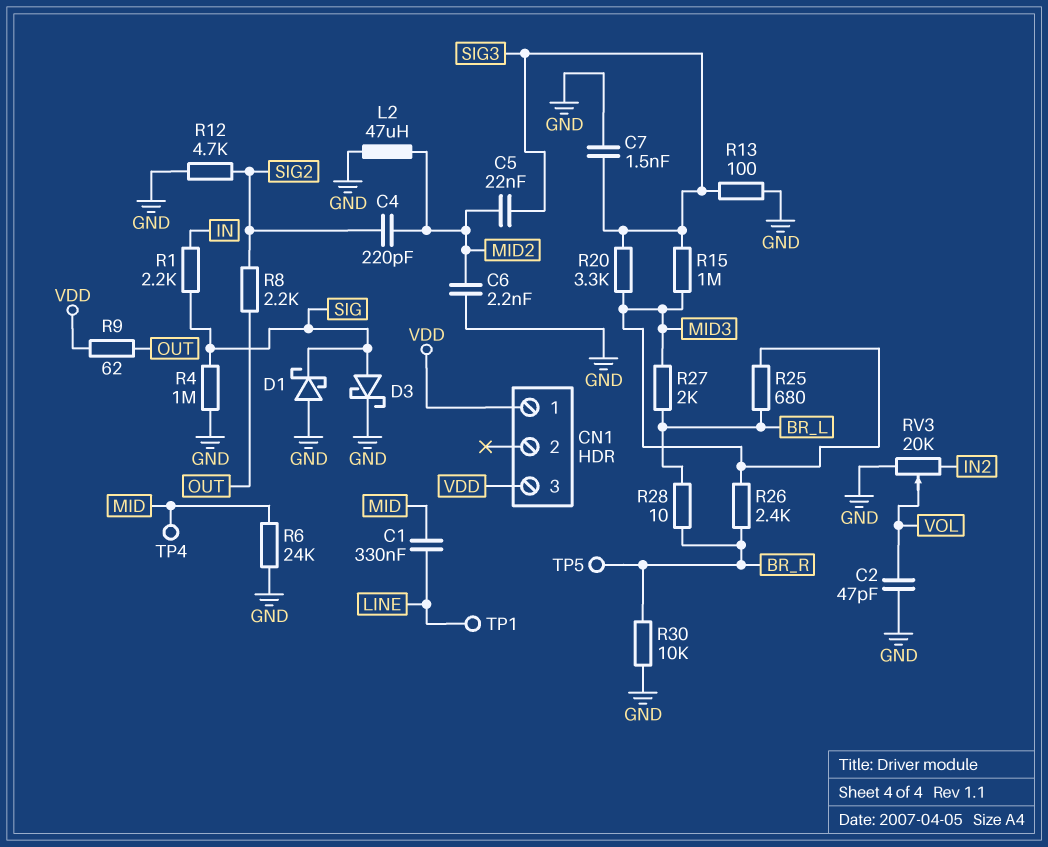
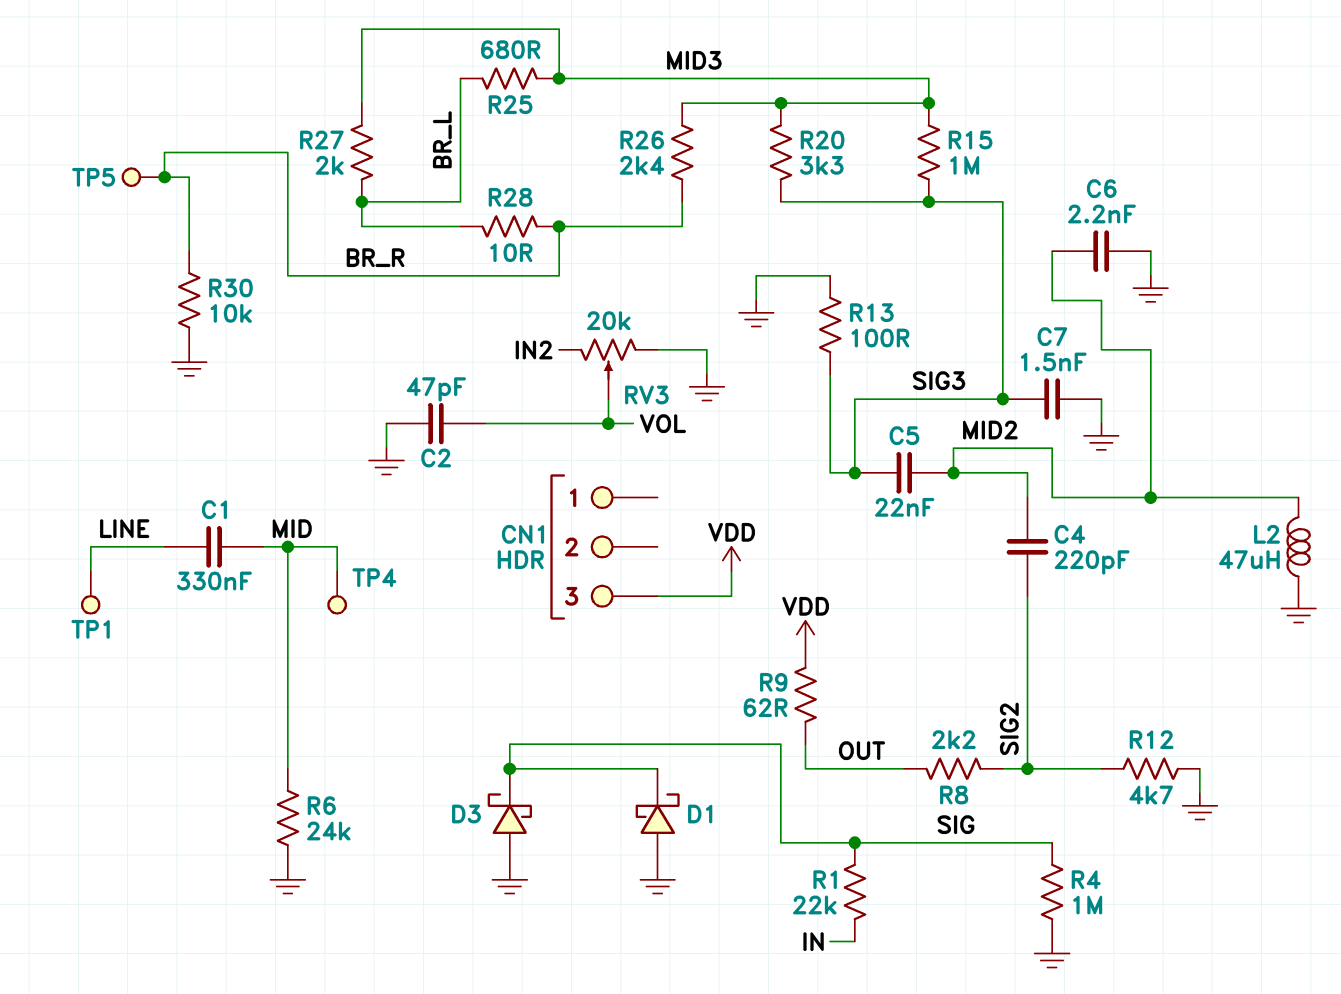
CN1 pin 1: VDD -> none
D3: schottky (A SIG, K GND) -> schottky (A GND, K SIG)
R1: 2.2k (IN, SIG) -> 22k (IN, SIG)

